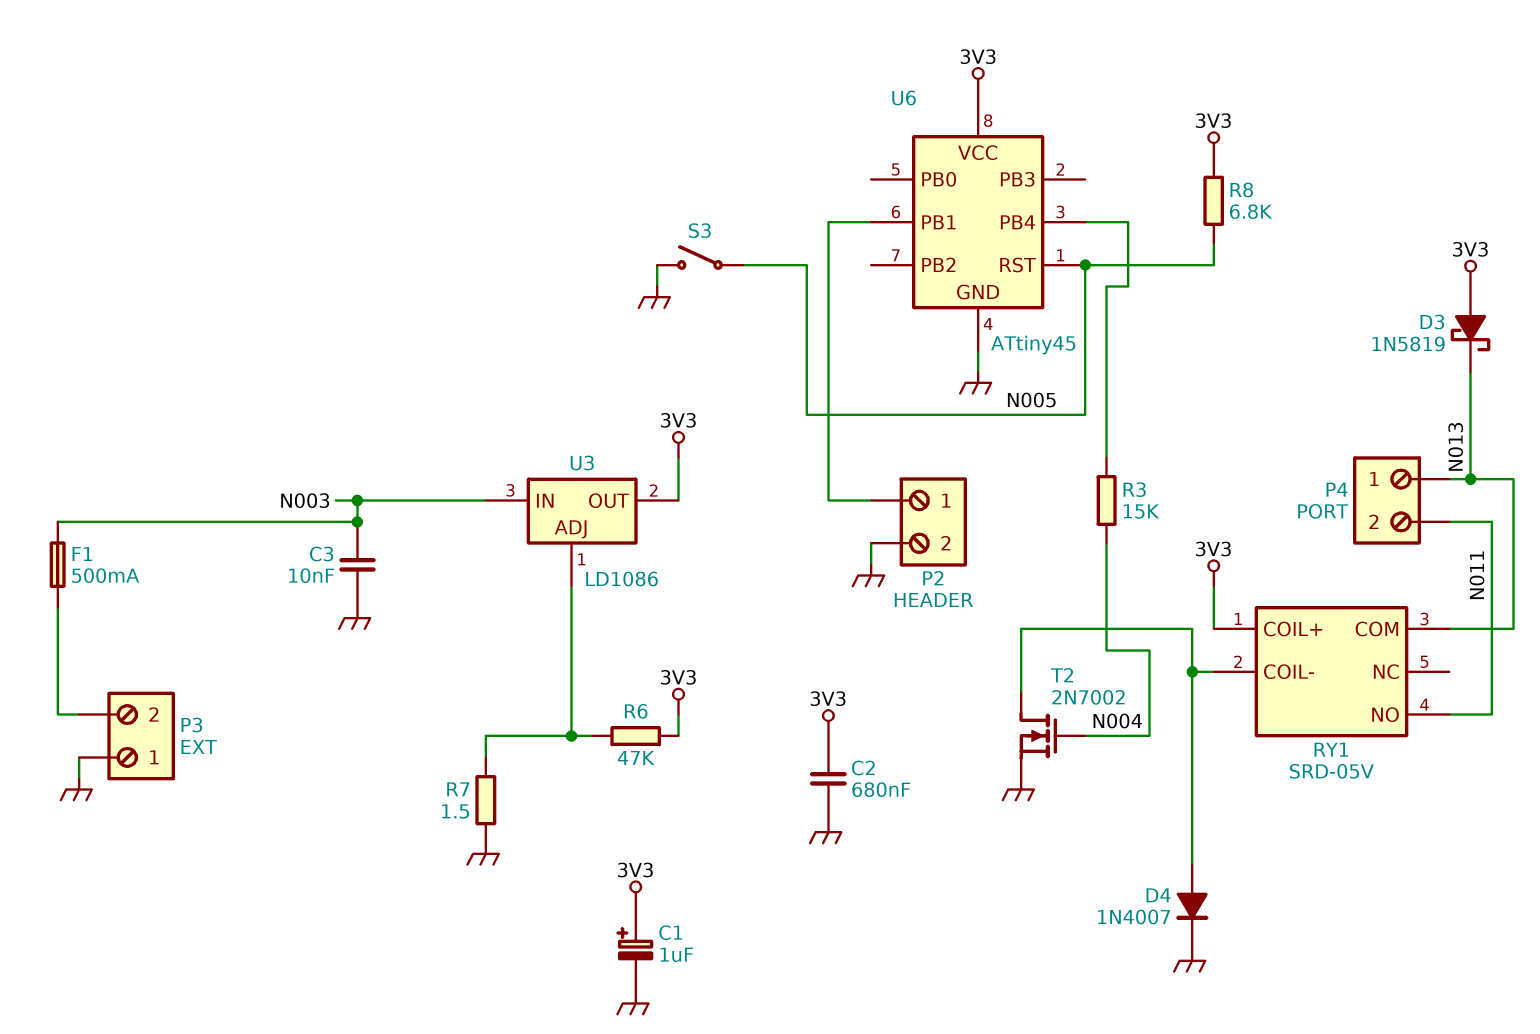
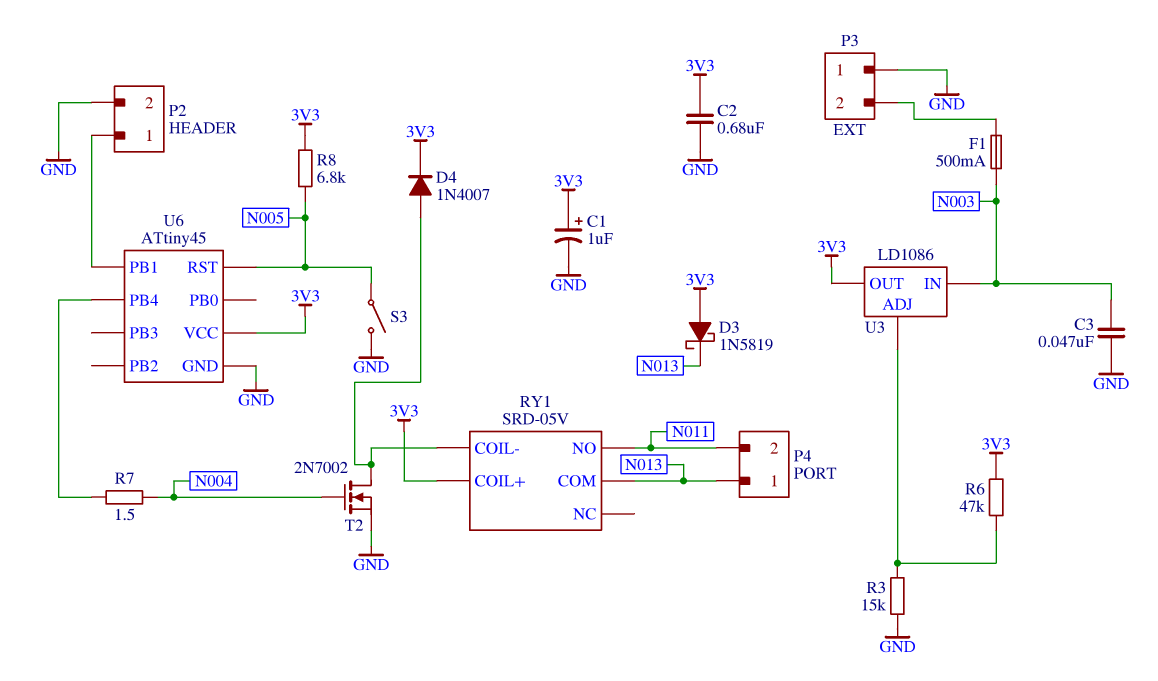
C3: 10nF (GND, N003) -> 47nF (GND, N003)
D4: diode 1N4007 (A RY1/COIL-, K GND) -> diode 1N4007 (A RY1/COIL-, K 3V3)
R3: 15k (N004, U6/PB4) -> 15k (GND, U3/ADJ)
R7: 1.5 (GND, U3/ADJ) -> 1.5 (N004, U6/PB4)

